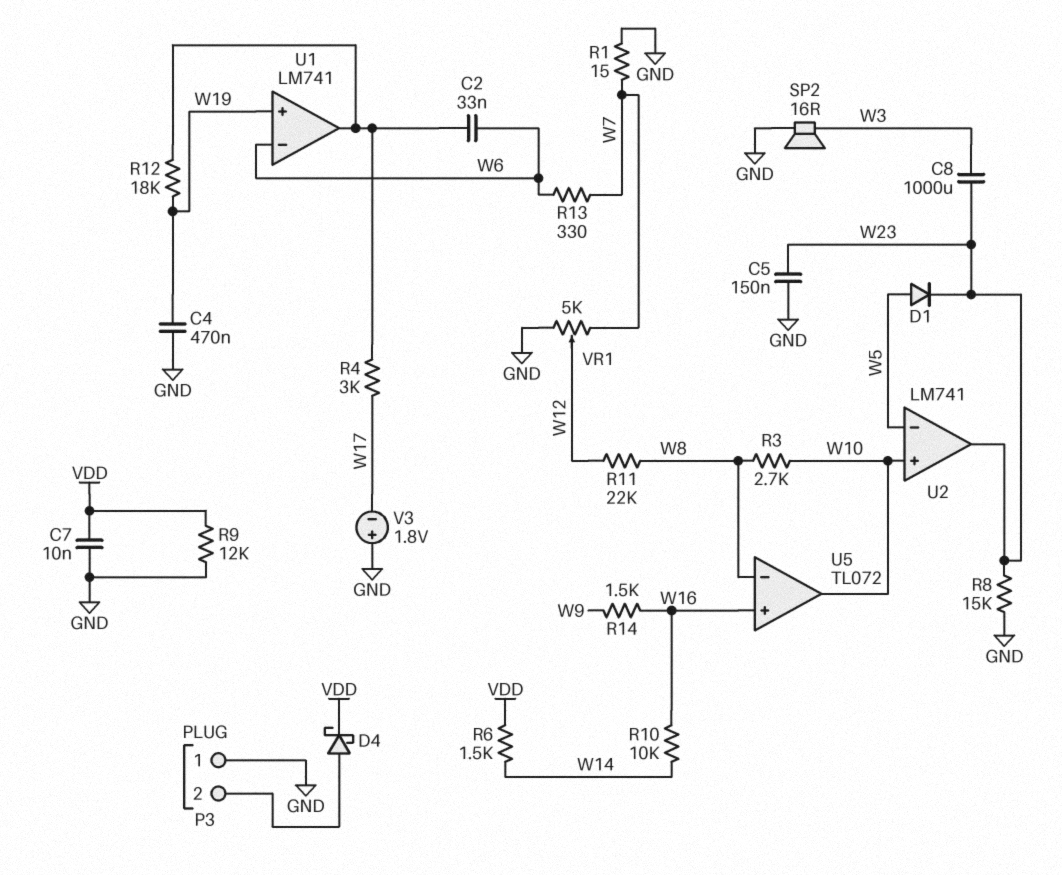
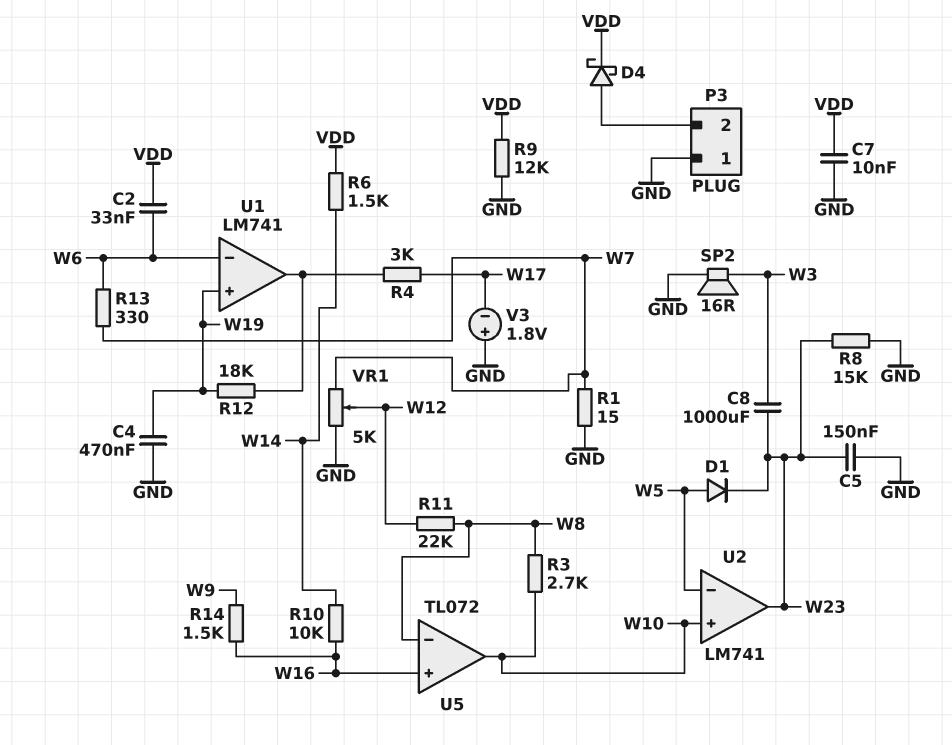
C2: 33nF (U1/out, W6) -> 33nF (VDD, W6)

